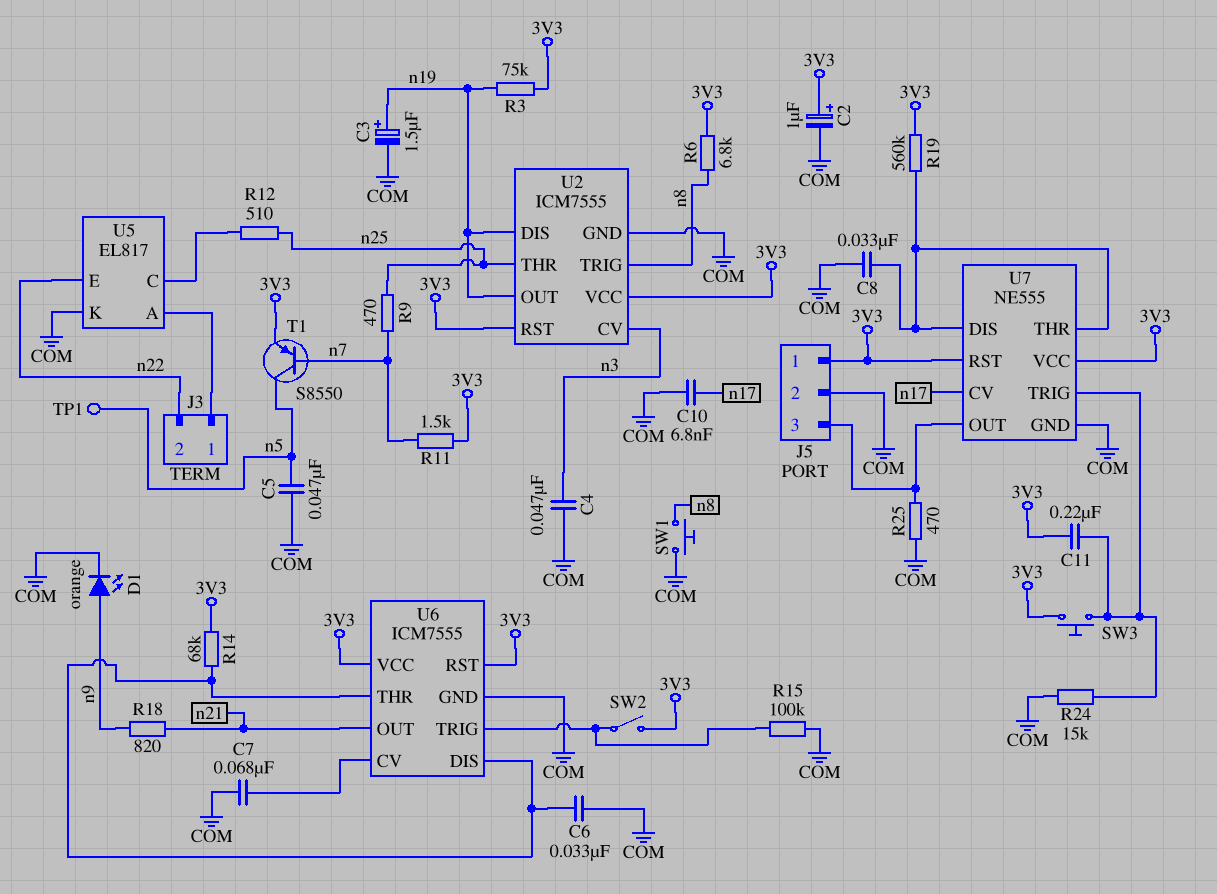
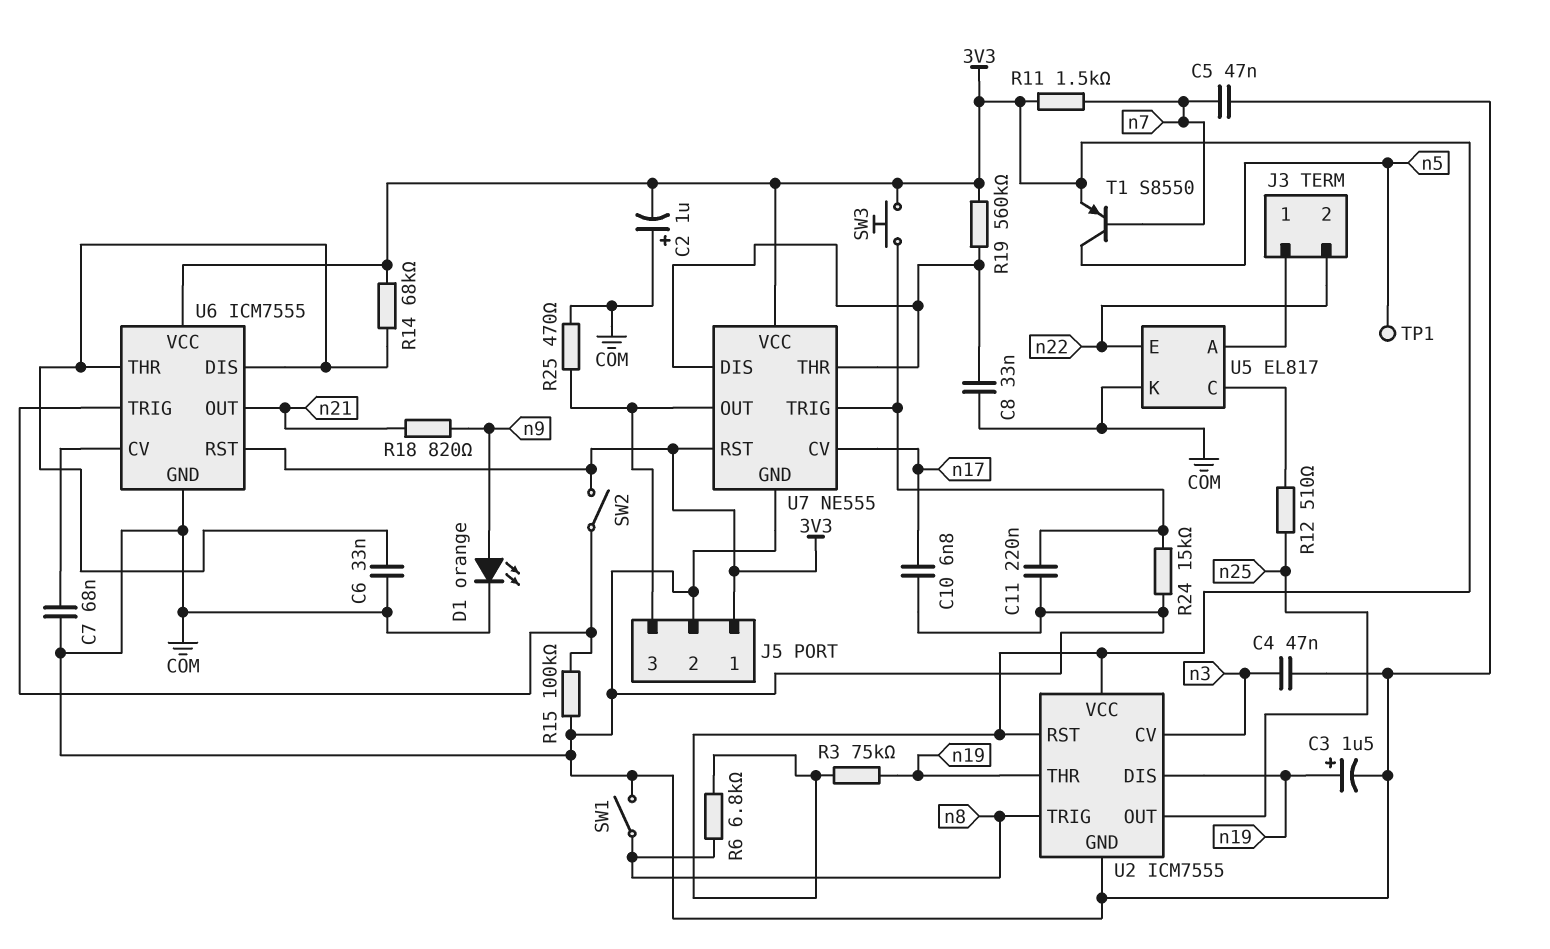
C2: 1uF (plus 3V3, minus COM) -> 1uF (plus COM, minus 3V3)
C5: 47nF (COM, n5) -> 47nF (COM, n7)
C11: 220nF (3V3, U7/TRIG) -> 220nF (COM, U7/TRIG)
R9: 470 (n7, n25) -> none
SW1: button (COM, n8) -> switch (COM, n8)
U2 pin OUT: n19 -> n25
U2 pin THR: n25 -> n19

